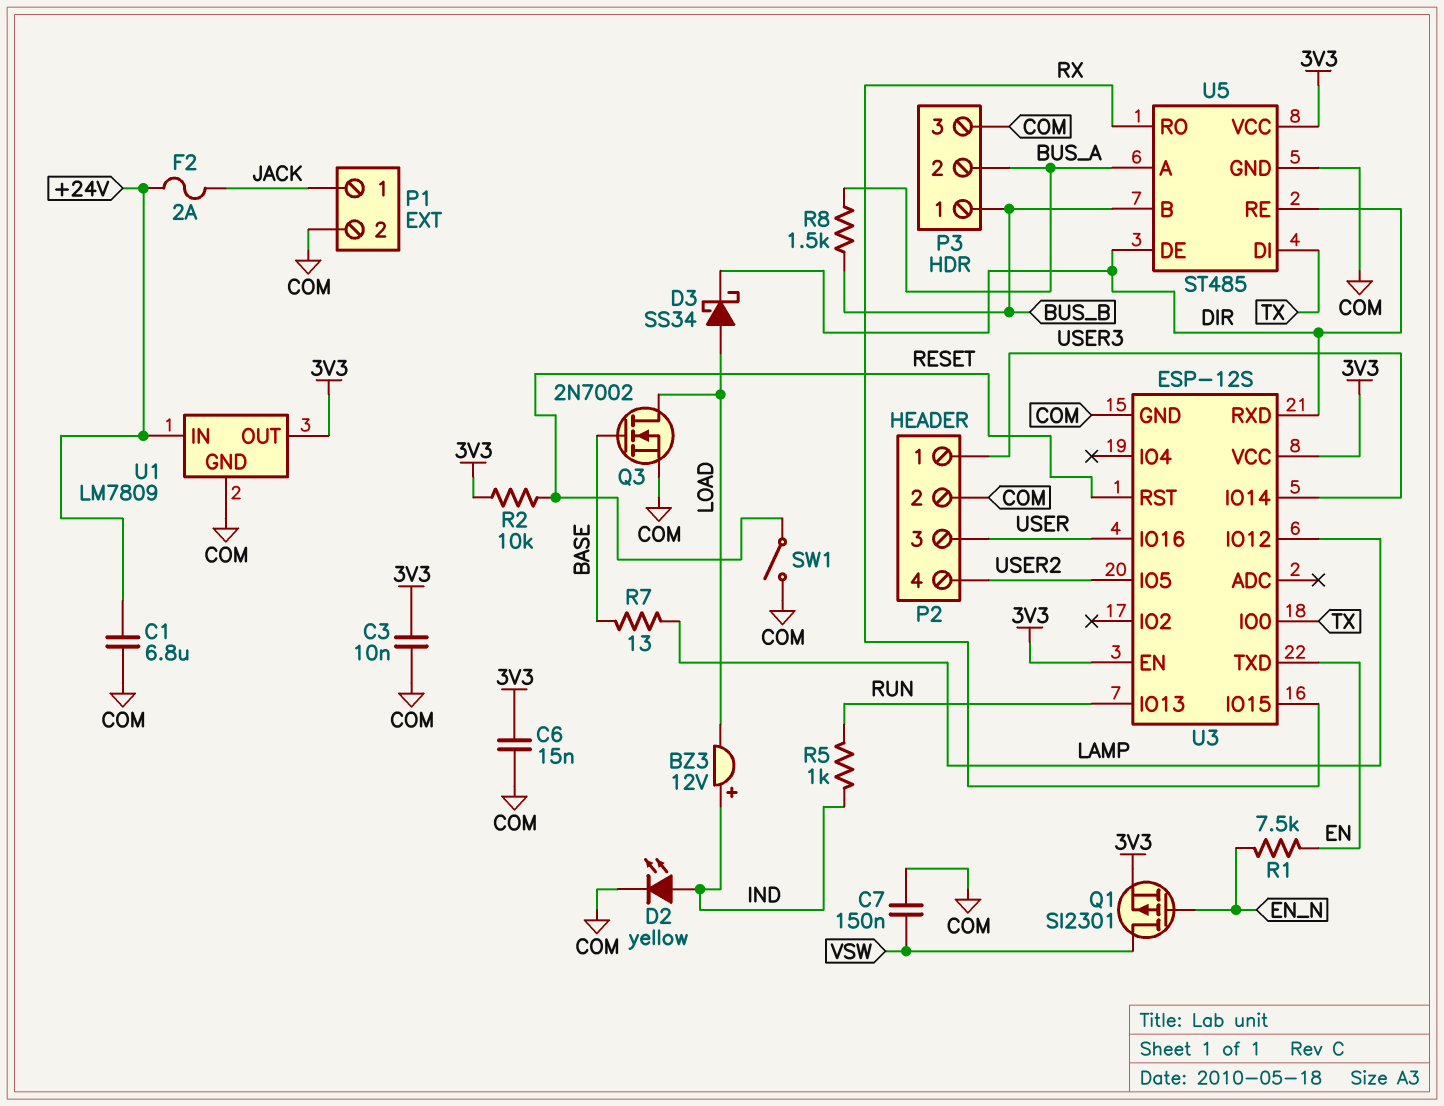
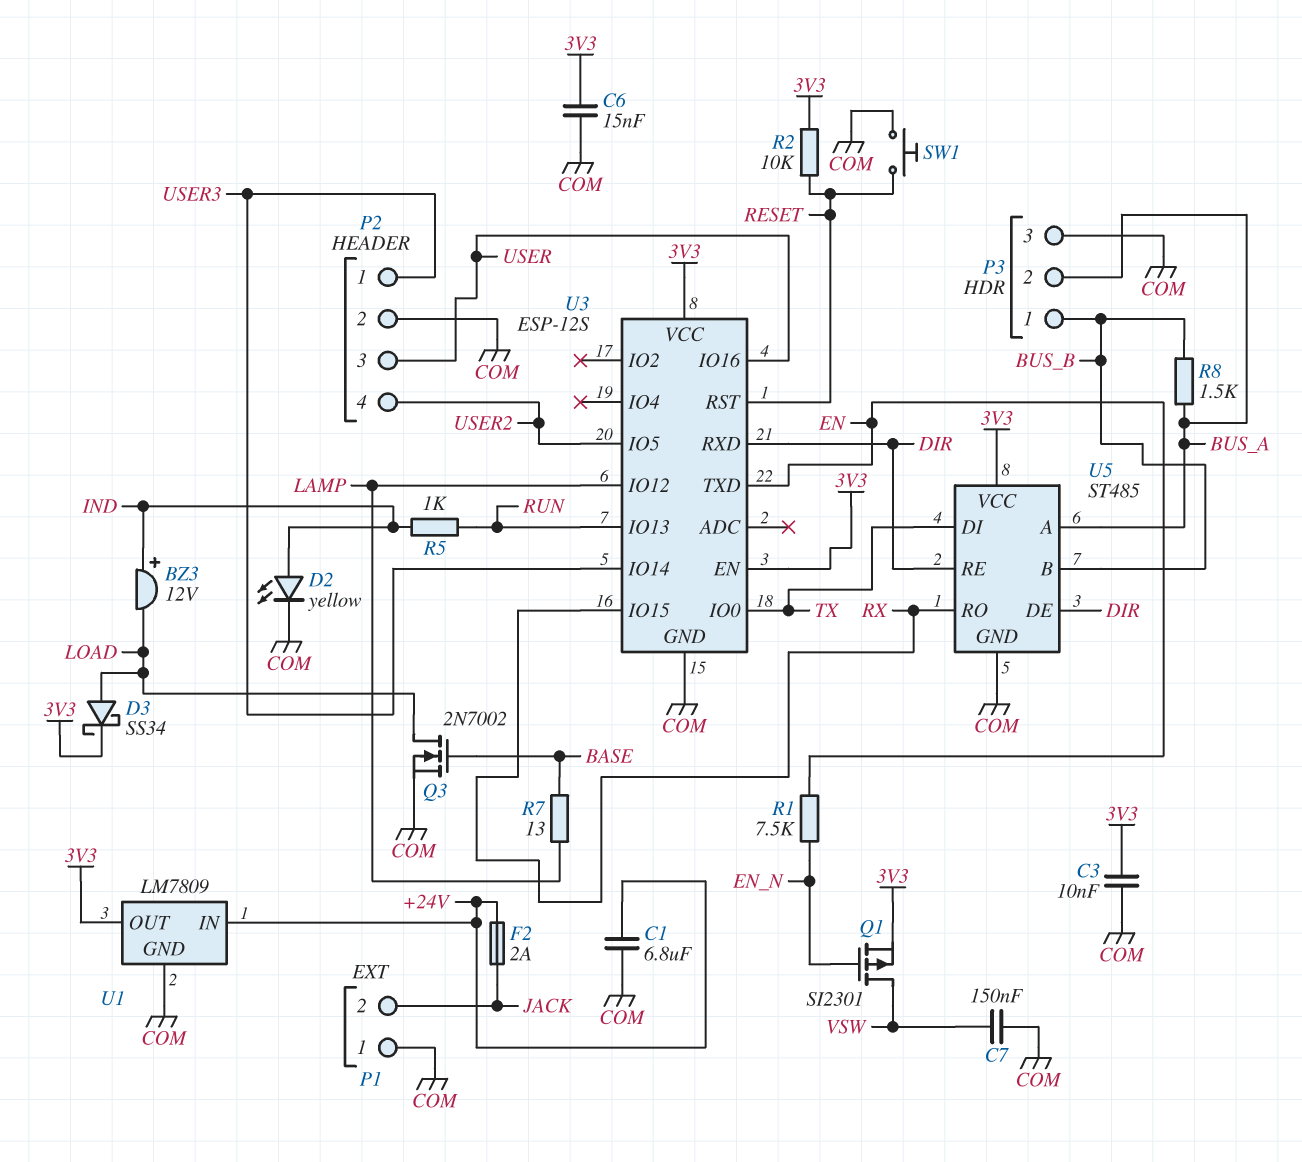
D3: schottky SS34 (A LOAD, K DIR) -> schottky SS34 (A LOAD, K 3V3)
P1 pin 1: JACK -> COM
P1 pin 2: COM -> JACK
SW1: switch (COM, RESET) -> button (COM, RESET)

